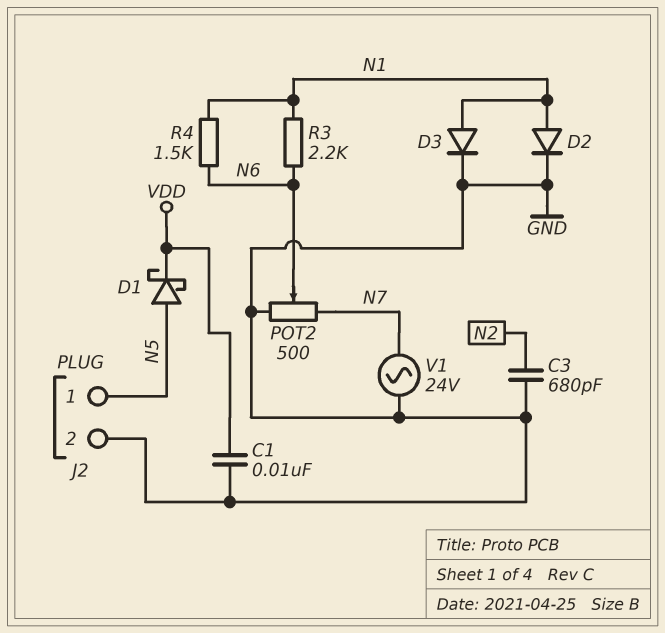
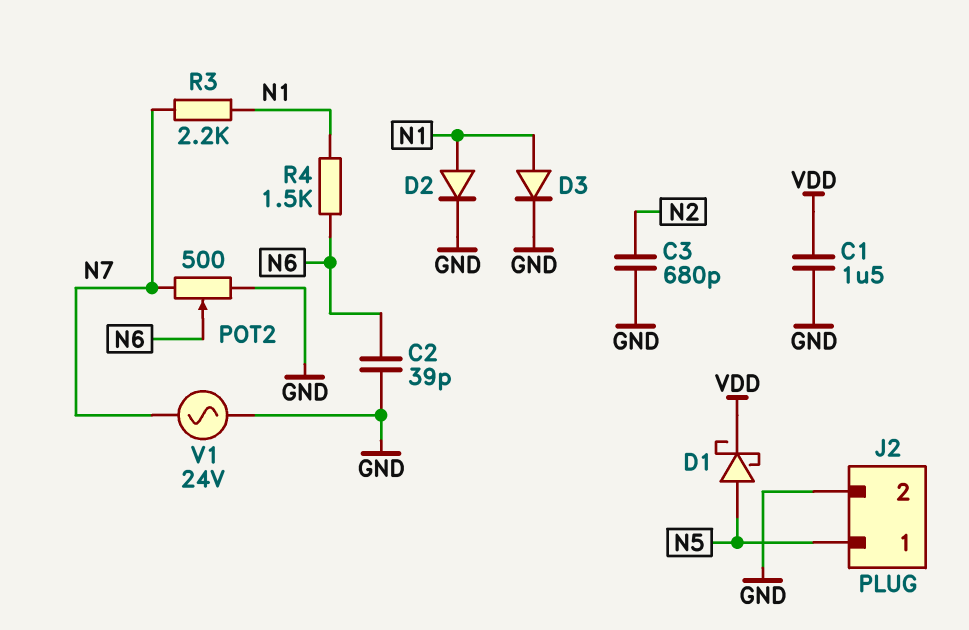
C1: 10nF (GND, VDD) -> 1.5uF (GND, VDD)
C2: none -> 39pF (GND, N6)
R3: 2.2k (N1, N6) -> 2.2k (N1, N7)

